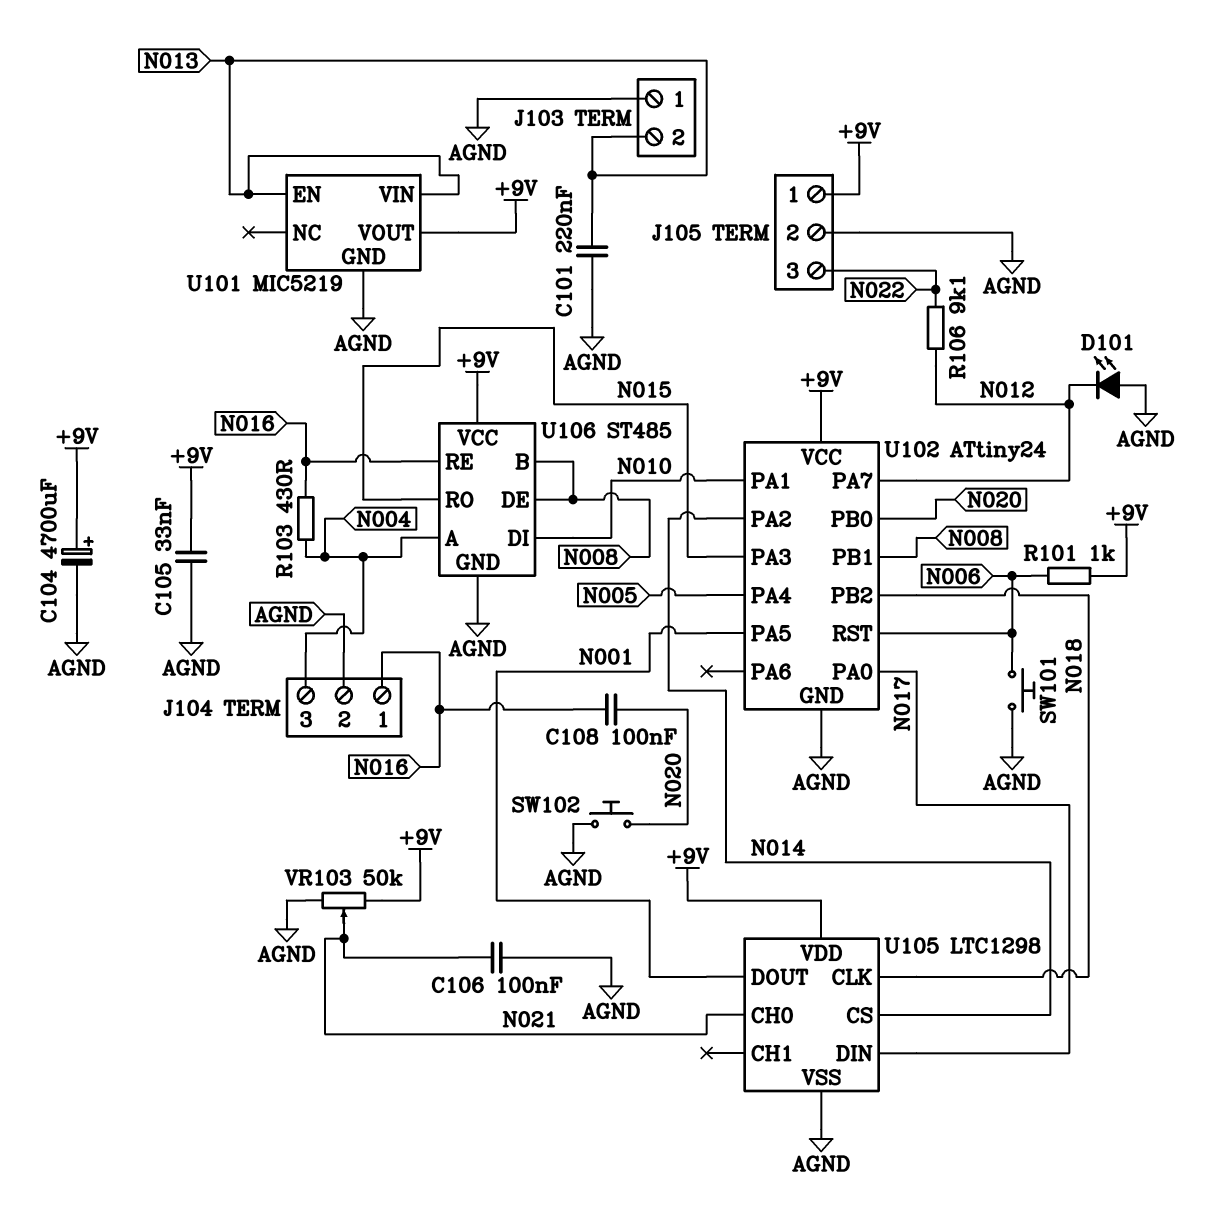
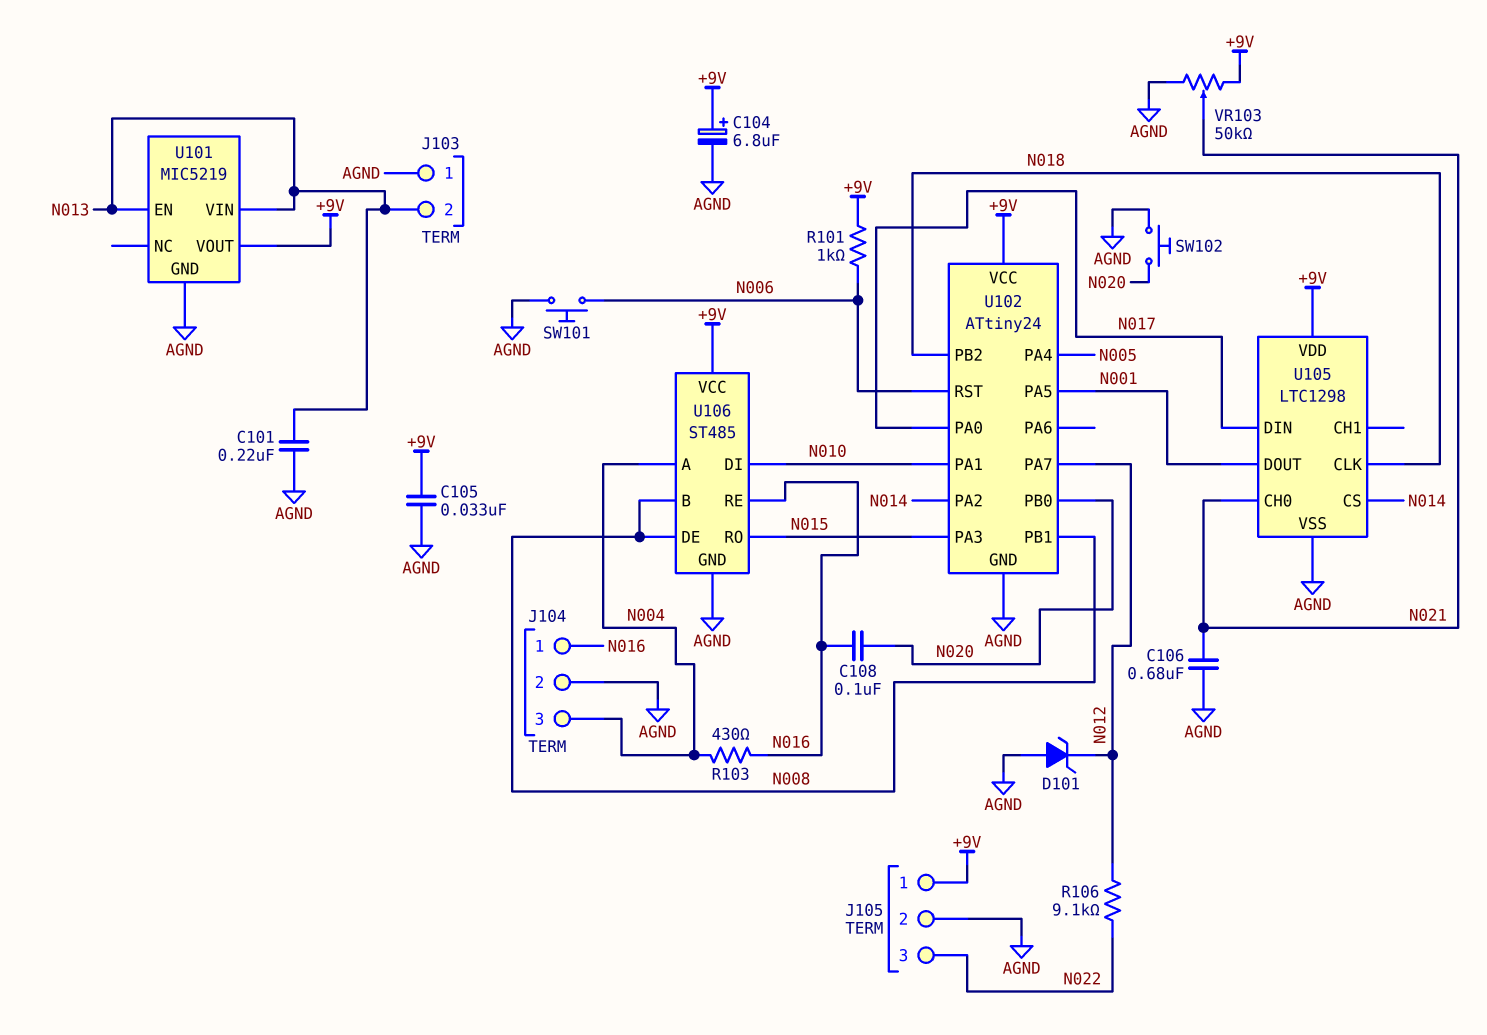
C104: 4700uF (plus +9V, minus AGND) -> 6.8uF (plus +9V, minus AGND)
C106: 100nF (AGND, N021) -> 680nF (AGND, N021)
D101: LED (A AGND, K N012) -> zener (A AGND, K N012)

